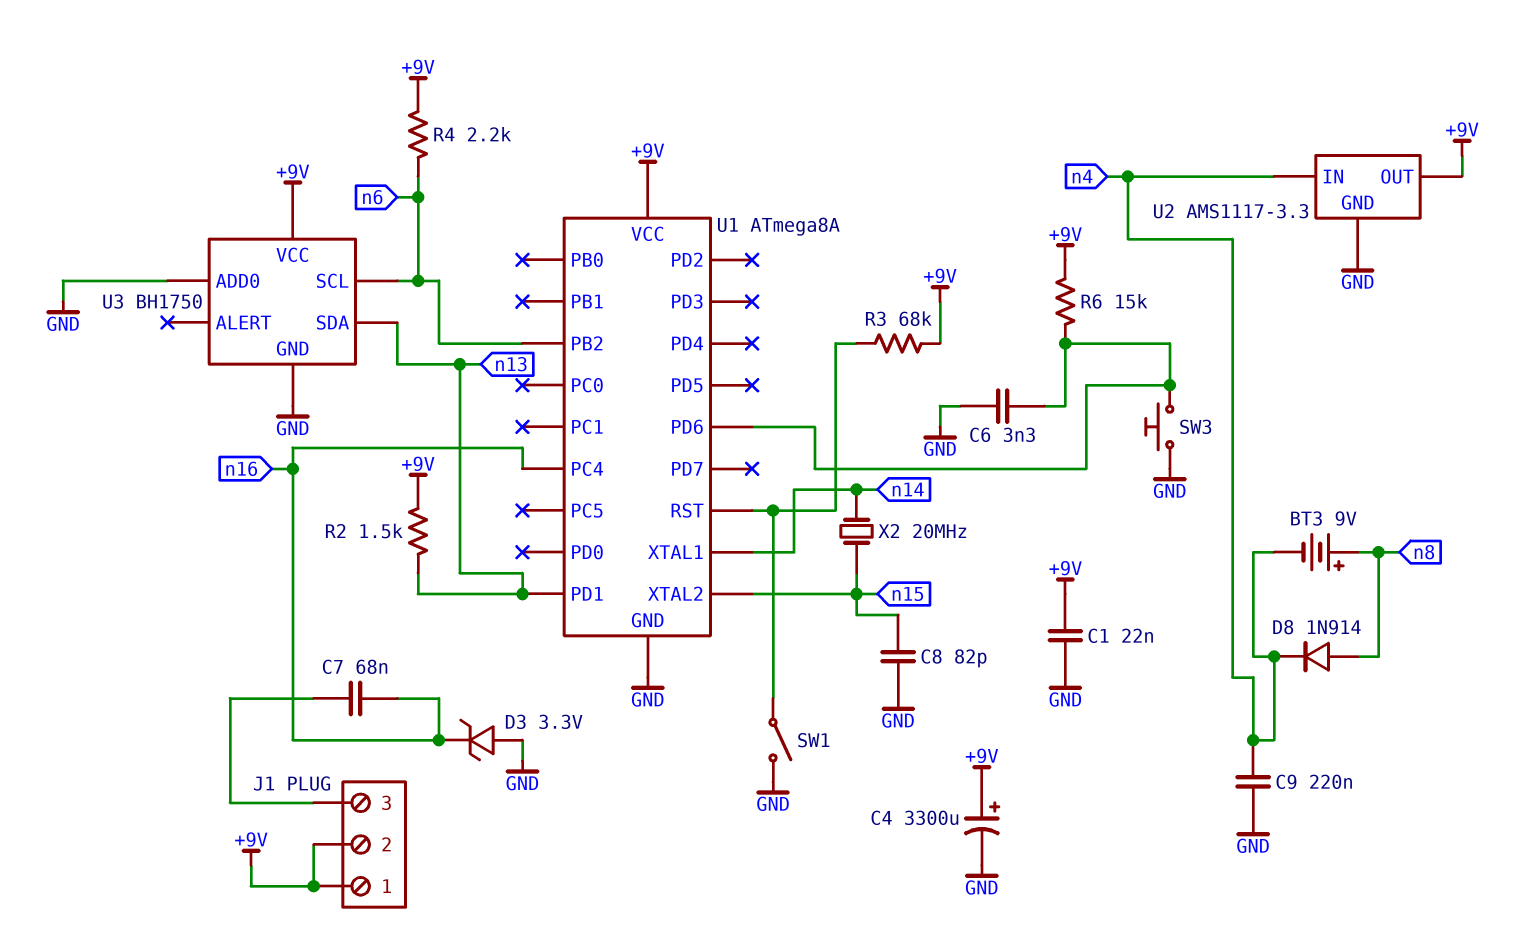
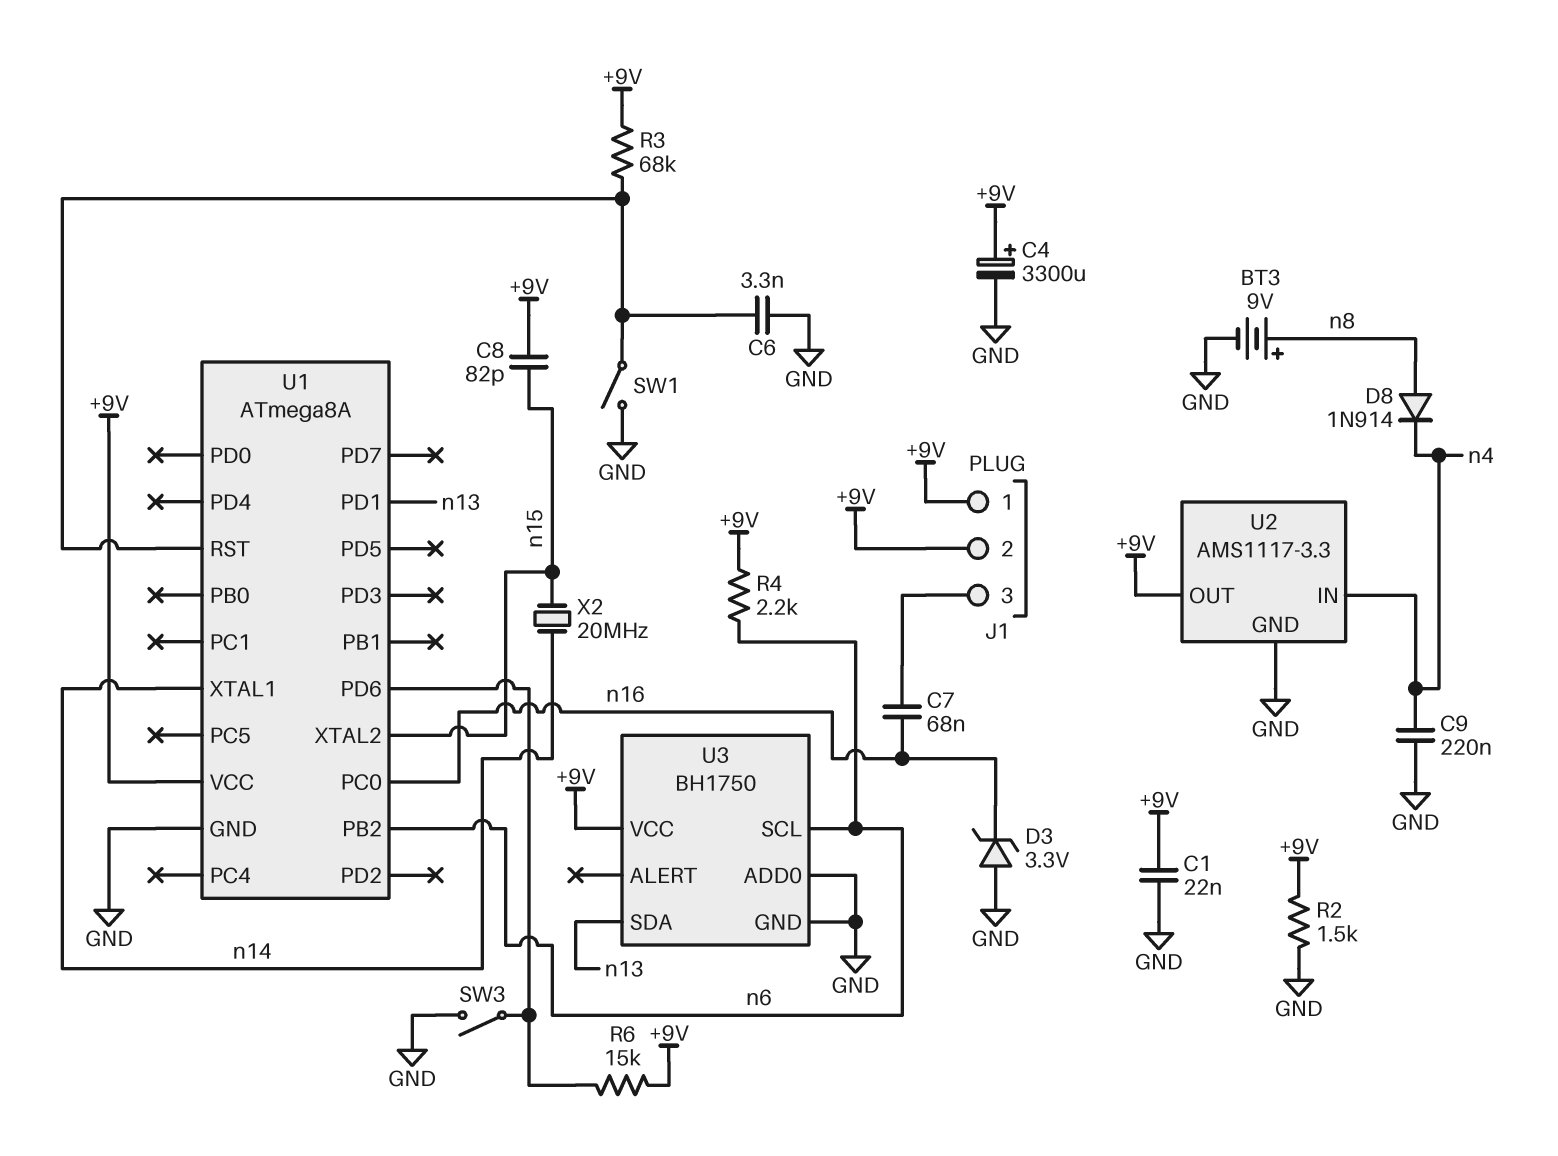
BT3: 9V (plus n8, minus n4) -> 9V (plus n8, minus GND)
C6: 3.3nF (GND, U1/PD6) -> 3.3nF (GND, U1/RST)
C8: 82pF (GND, n15) -> 82pF (+9V, n15)
R2: 1.5k (+9V, n13) -> 1.5k (+9V, GND)
SW3: button (GND, U1/PD6) -> switch (GND, U1/PD6)
U1 pin PC0: none -> n16
U1 pin PC4: n16 -> none

